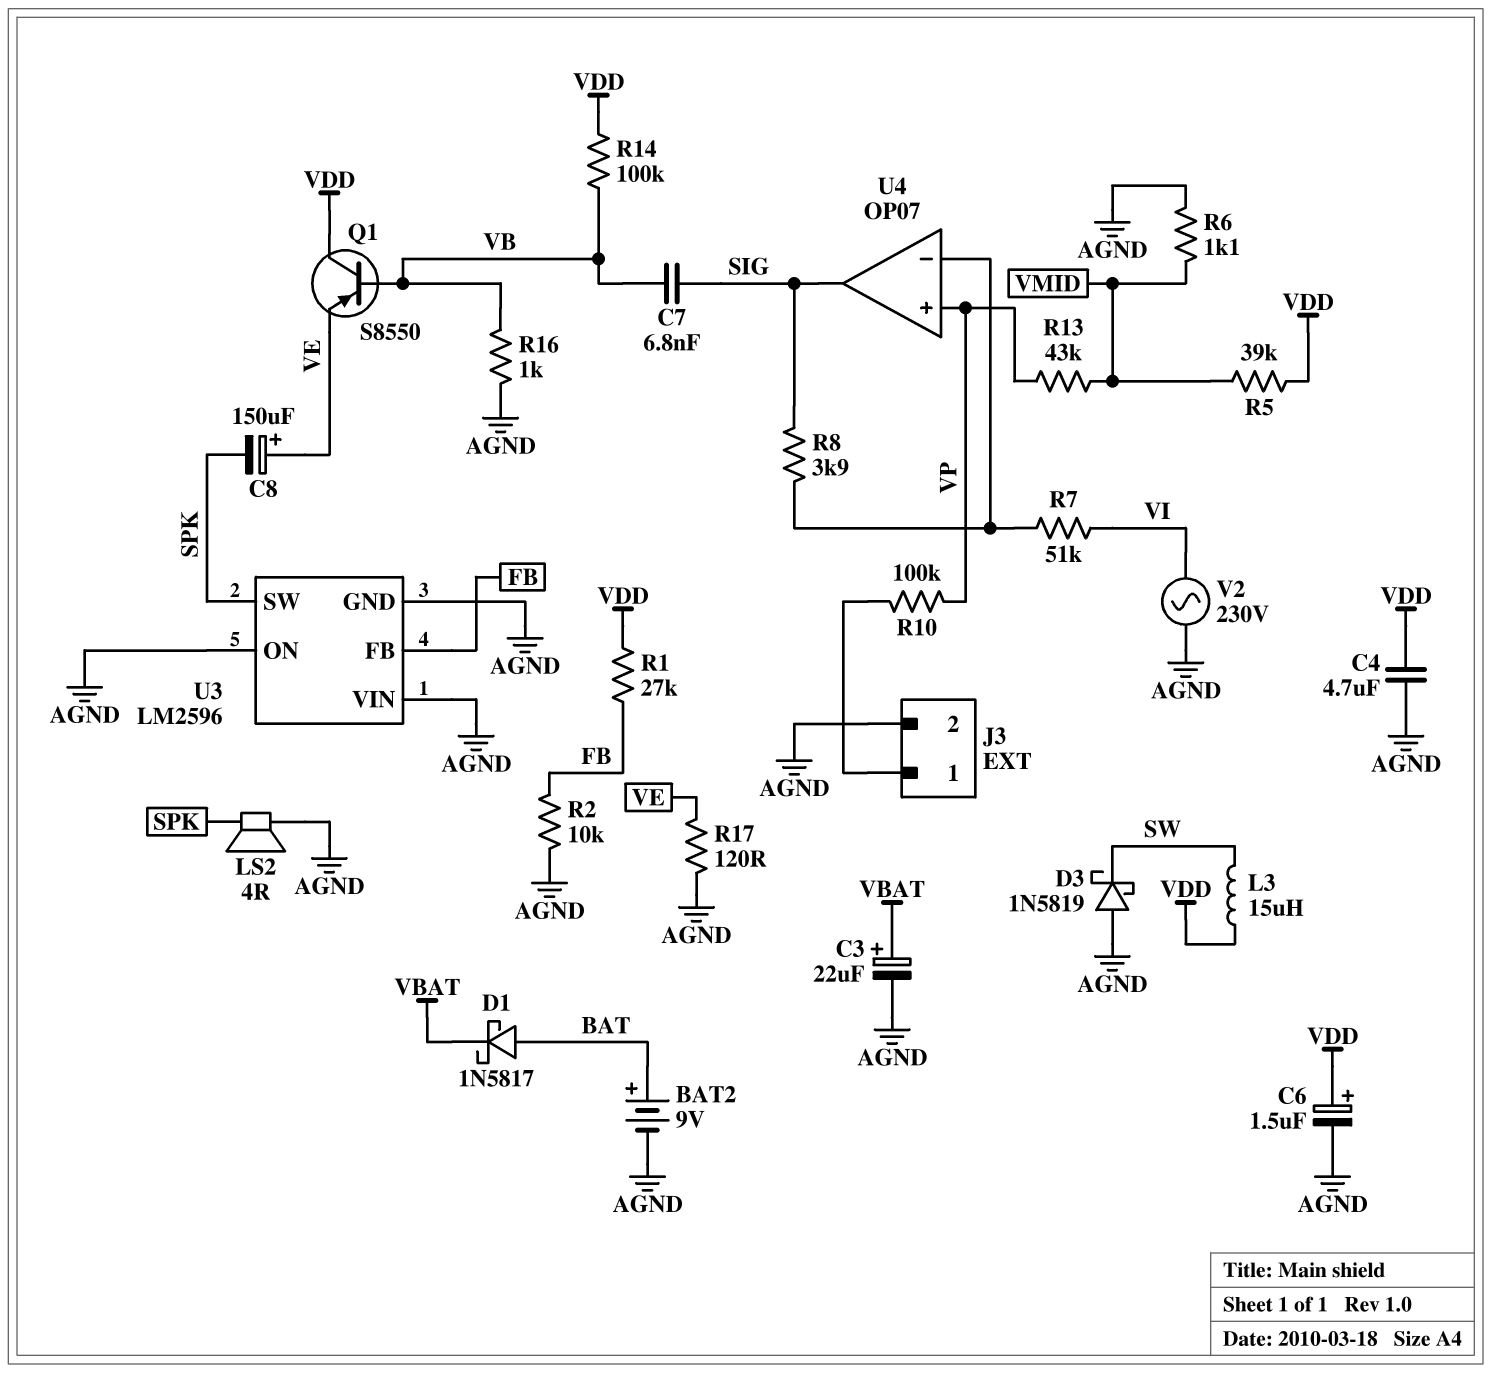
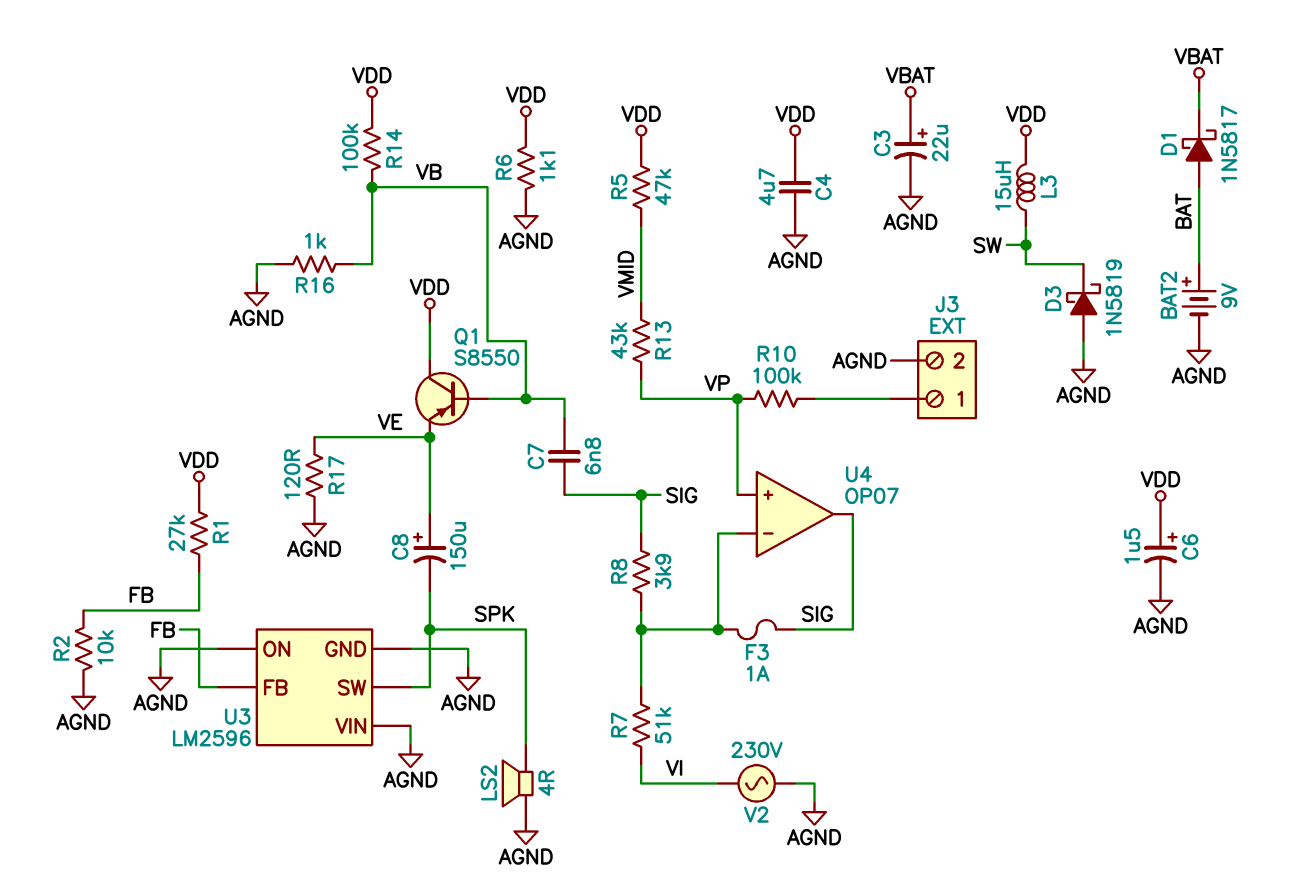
F3: none -> 1A (SIG, U4/in-)
R5: 39k (VDD, VMID) -> 47k (VDD, VMID)
R6: 1.1k (AGND, VMID) -> 1.1k (AGND, VDD)

